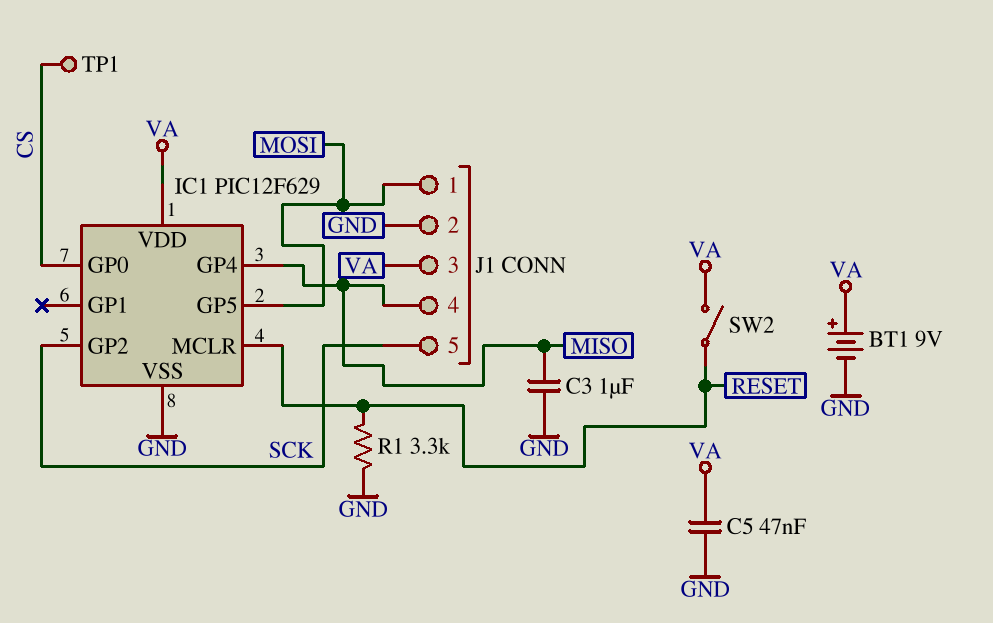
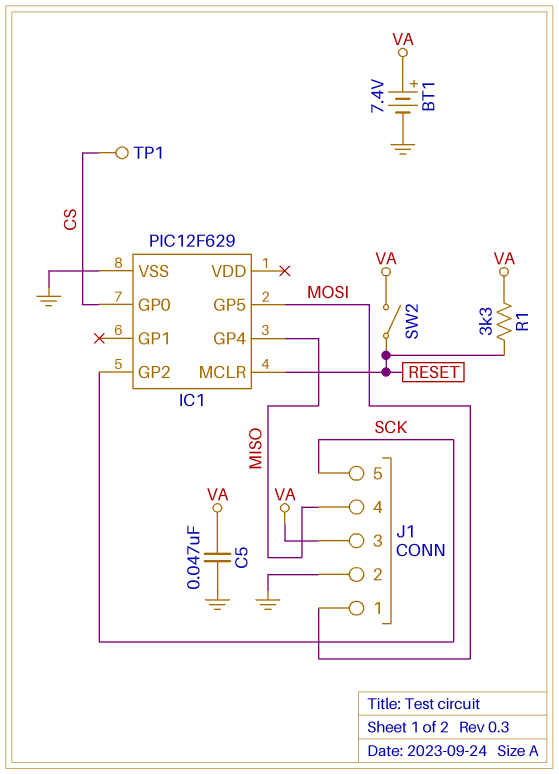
BT1: 9V (plus VA, minus GND) -> 7.4V (plus VA, minus GND)
C3: 1uF (GND, MISO) -> none
IC1 pin VDD: VA -> none
R1: 3.3k (GND, RESET) -> 3.3k (RESET, VA)

